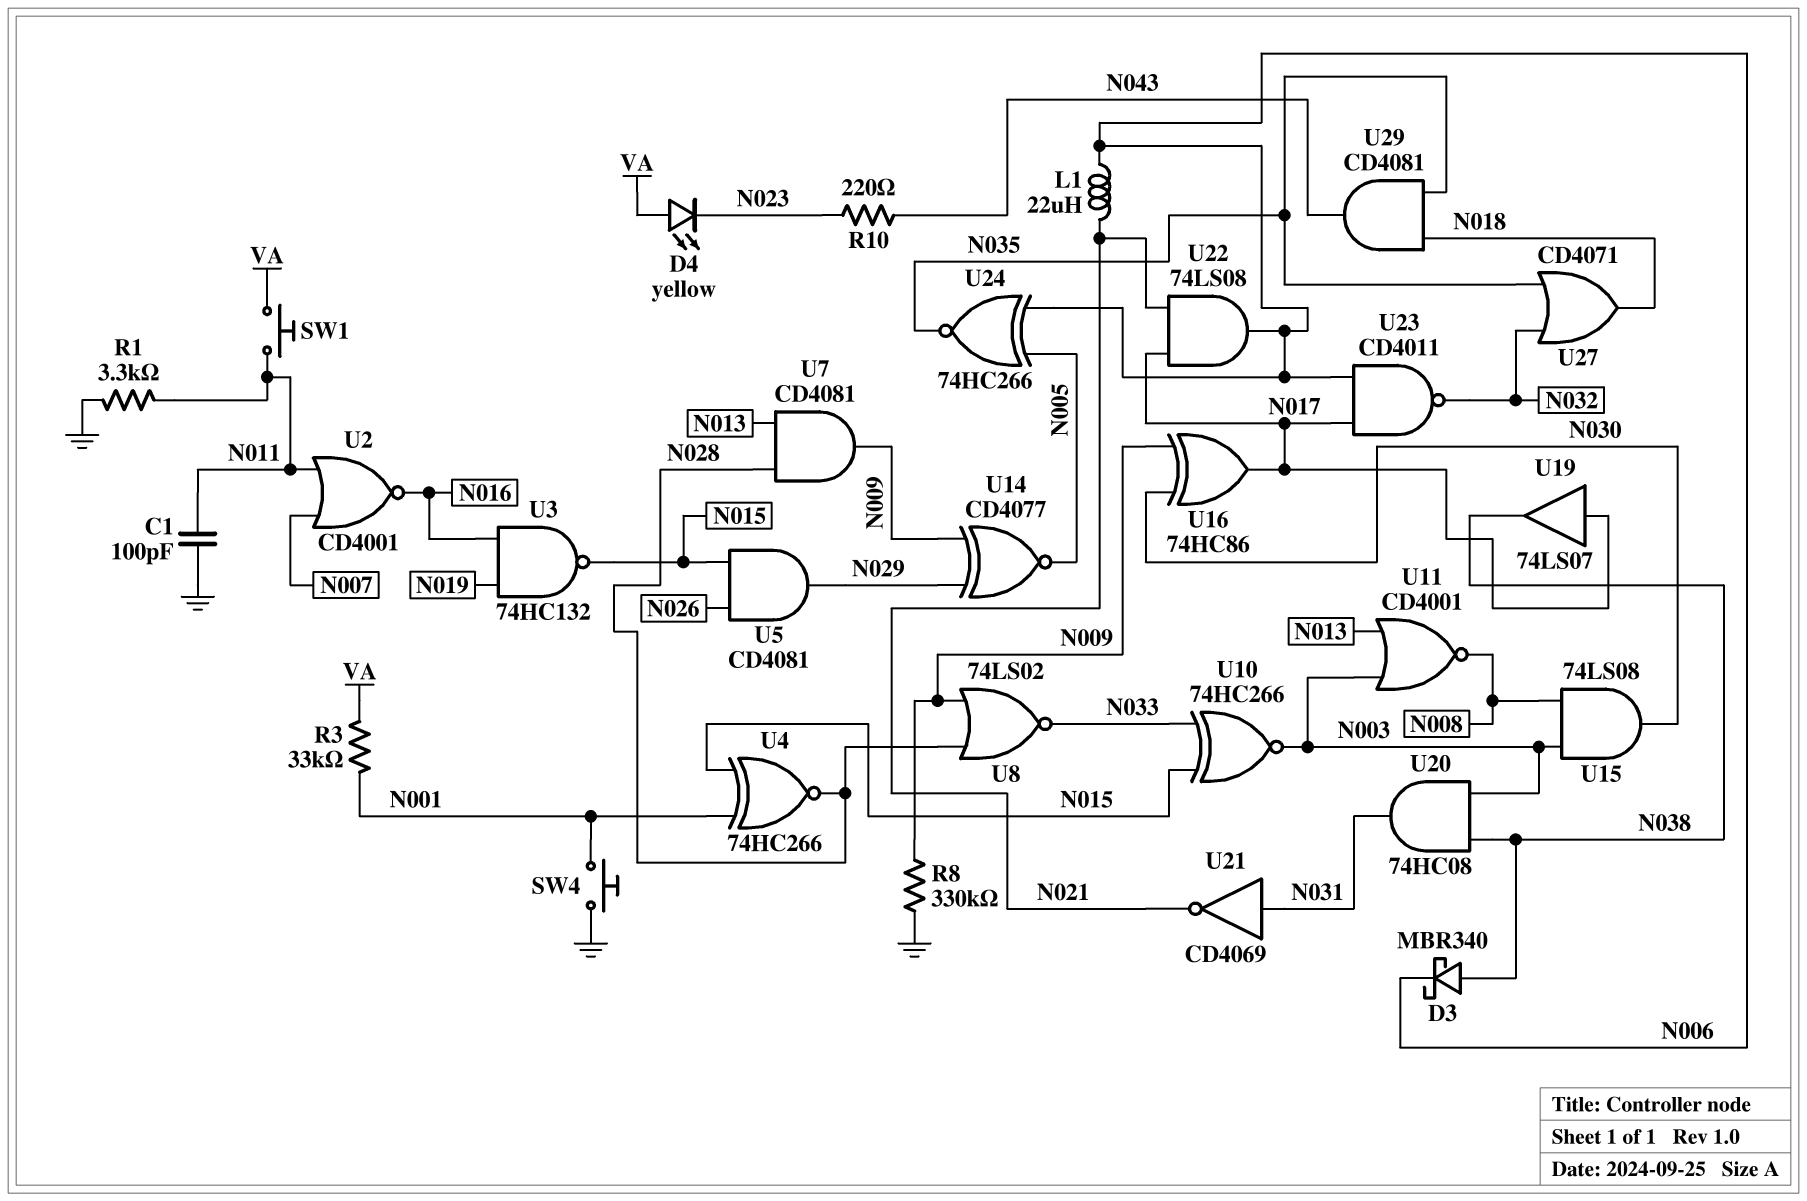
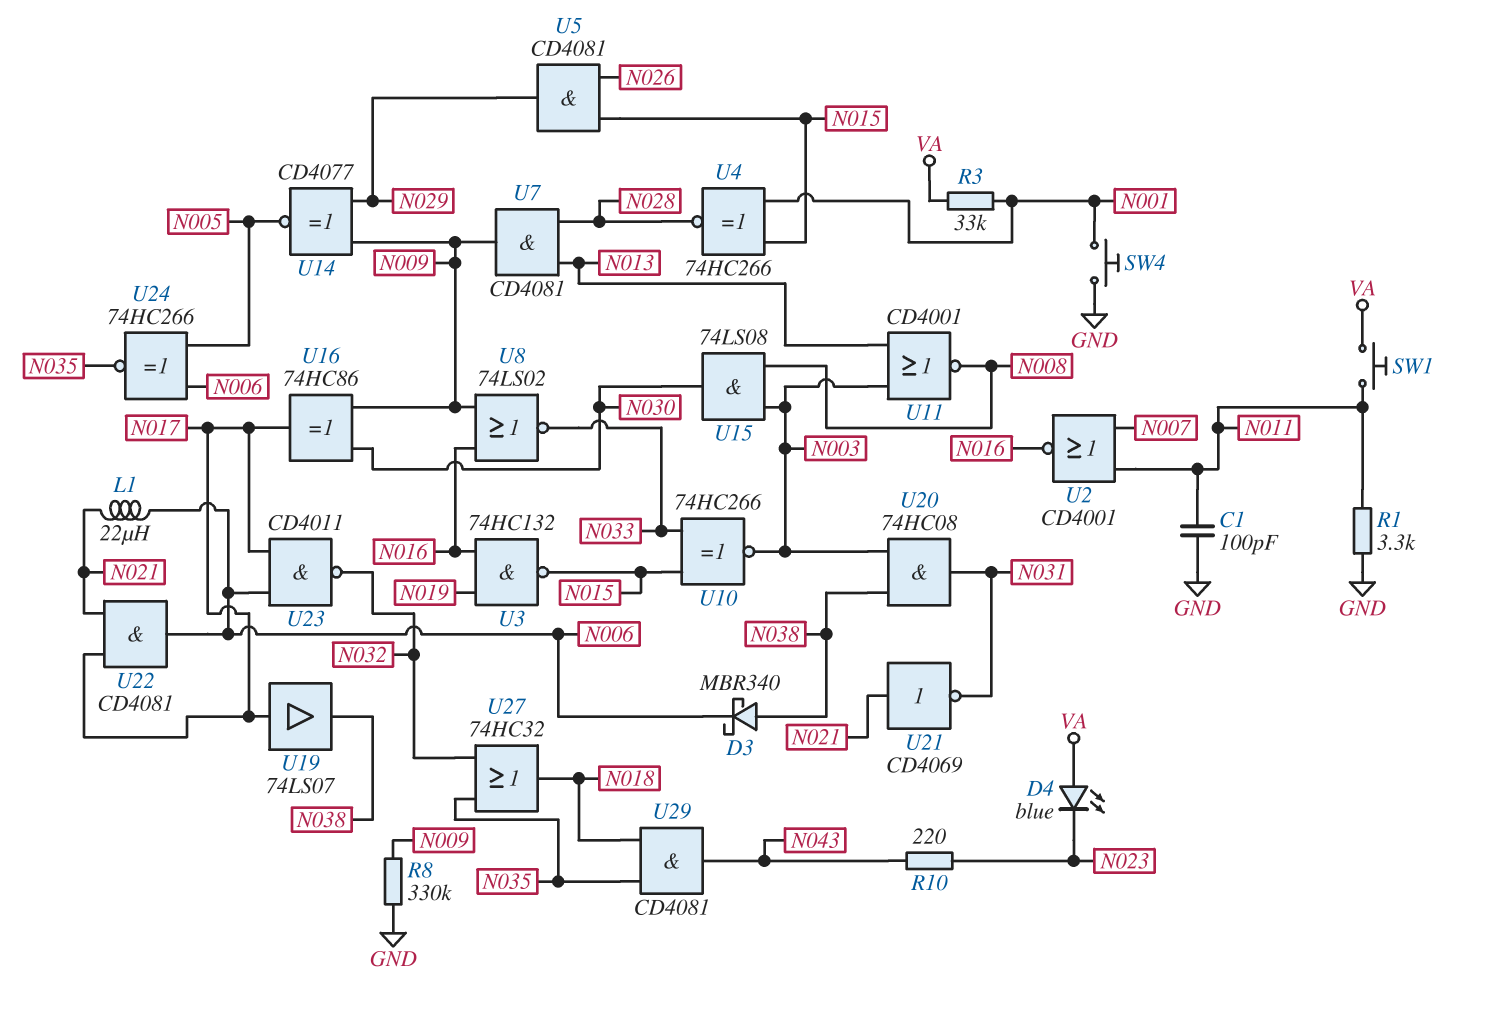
D4: LED yellow (A VA, K N023) -> LED blue (A VA, K N023)
U8: NOR 74LS02 (in N009, in N028, out N033) -> NOR 74LS02 (in N009, in N016, out N033)
U21: NOT CD4069 (in N031, out N021) -> NOT CD4069 (in N021, out N031)
U22: AND 74LS08 (in N017, in N021, out N006) -> AND CD4081 (in N017, in N021, out N006)
U27: OR CD4071 (in N032, in N035, out N018) -> OR 74HC32 (in N032, in N035, out N018)

